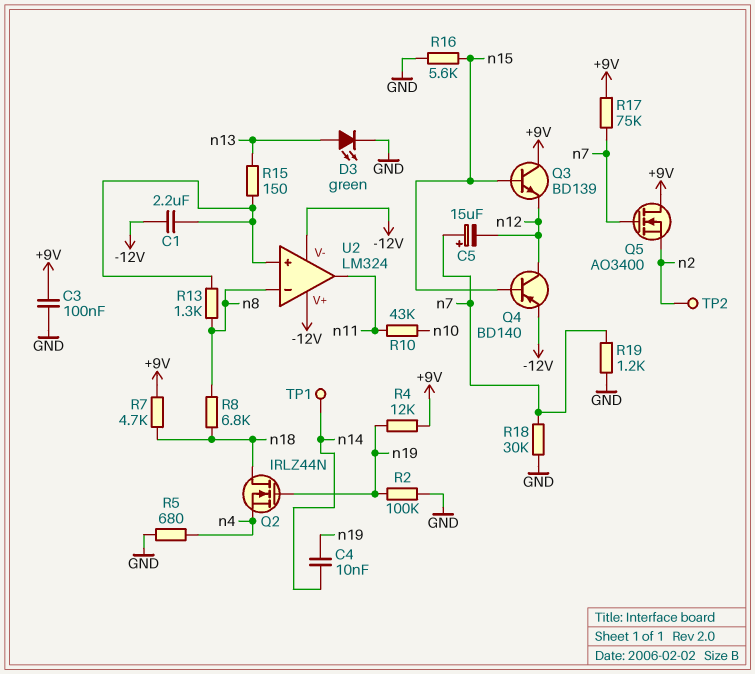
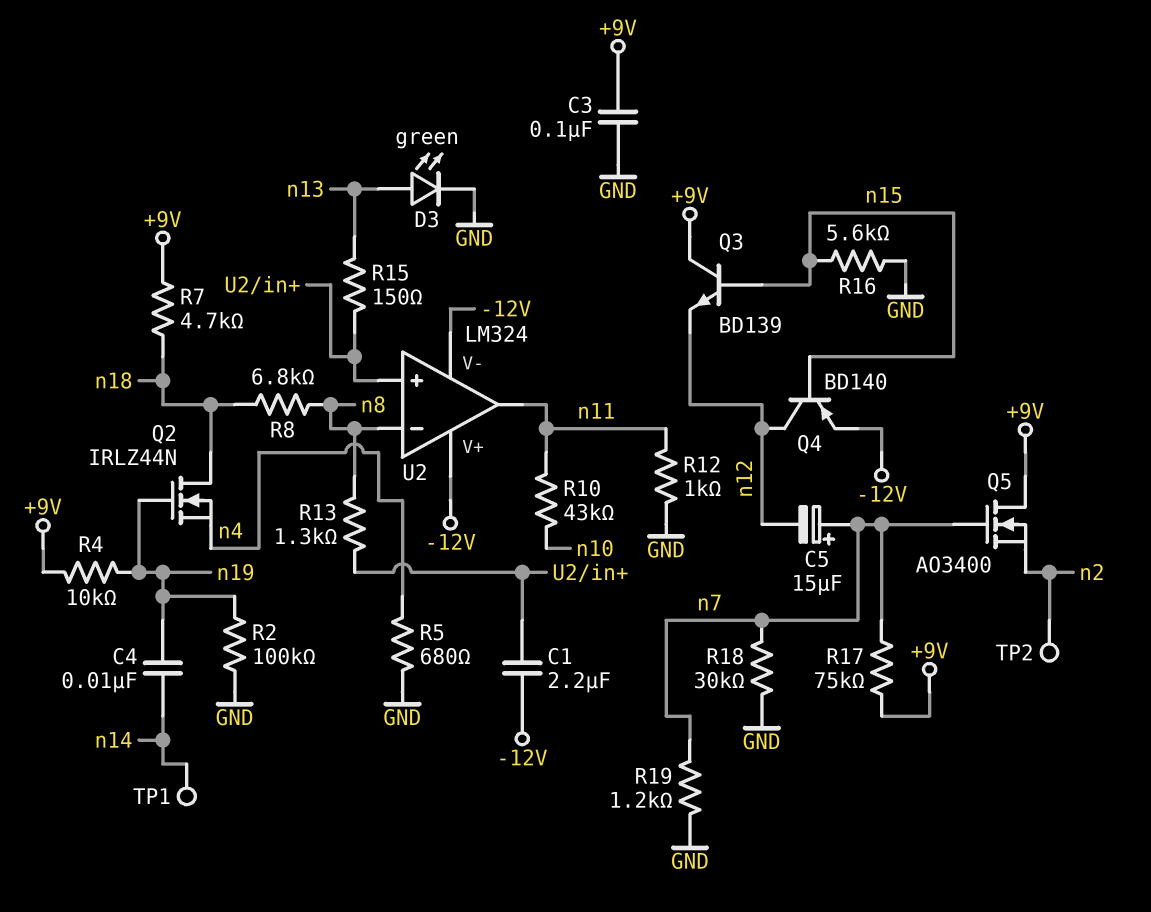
R4: 12k (+9V, n19) -> 10k (+9V, n19)
R12: none -> 1k (GND, n11)

